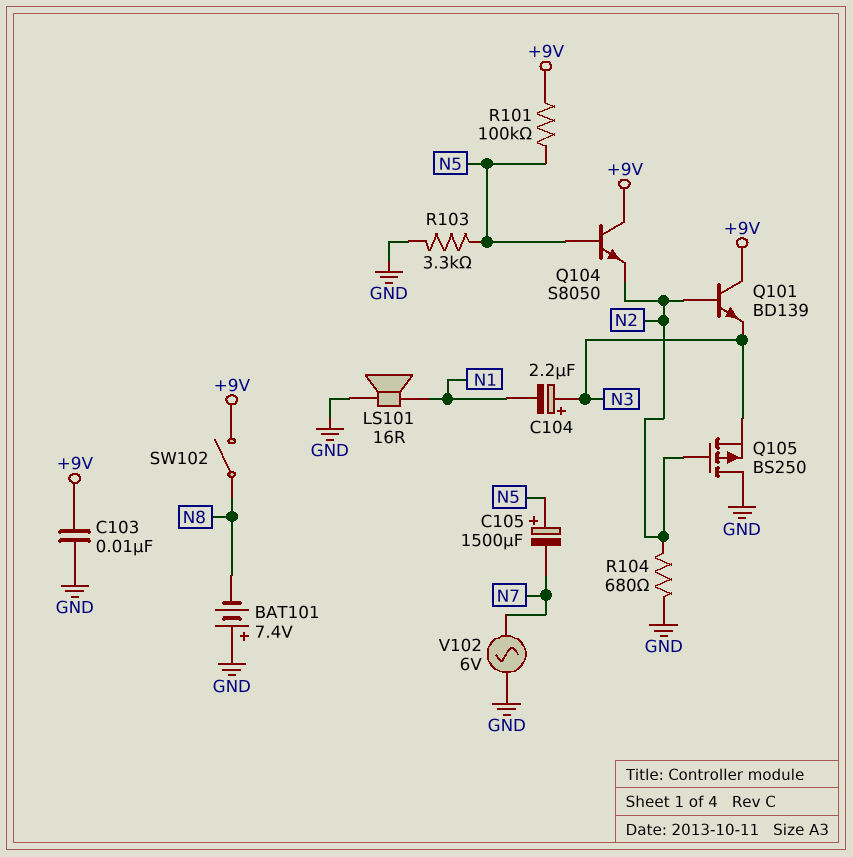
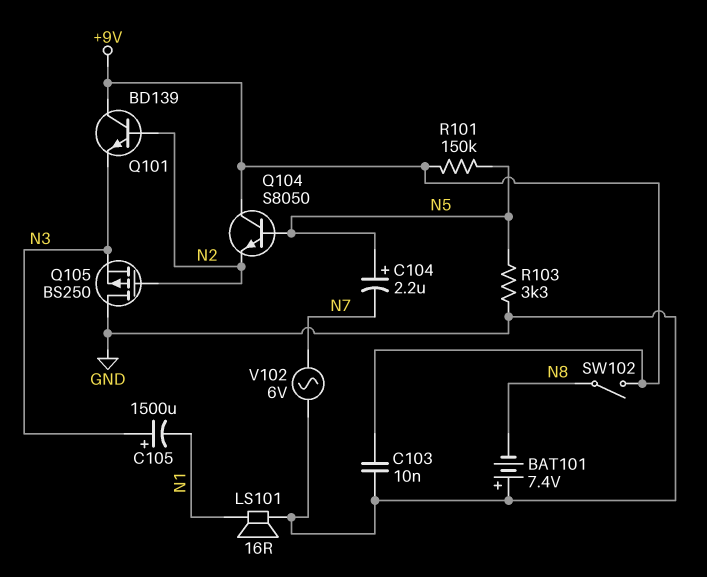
C104: 2.2uF (plus N3, minus N1) -> 2.2uF (plus N5, minus N7)
C105: 1500uF (plus N5, minus N7) -> 1500uF (plus N3, minus N1)
R101: 100k (+9V, N5) -> 150k (+9V, N5)
R104: 680 (GND, N2) -> none

